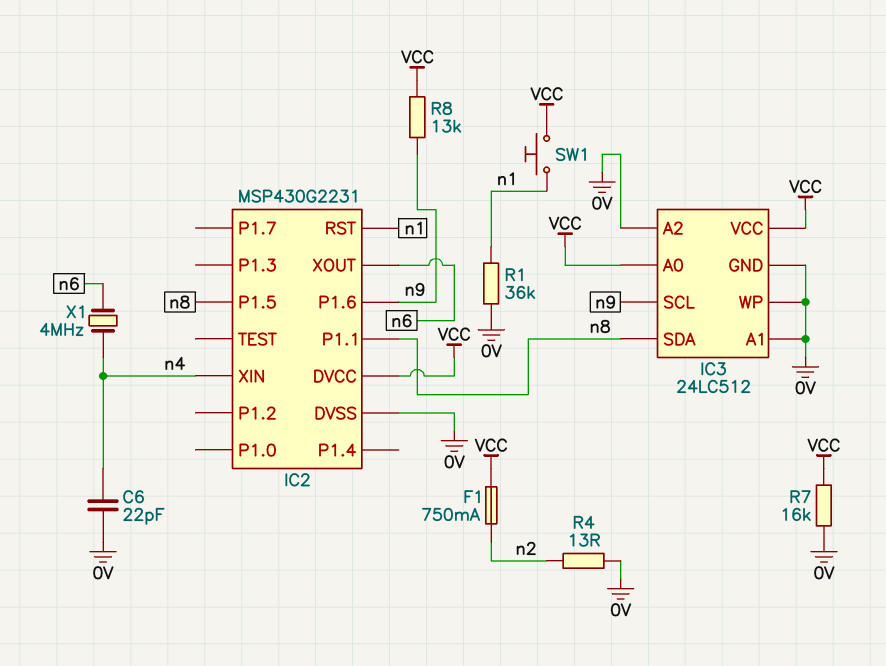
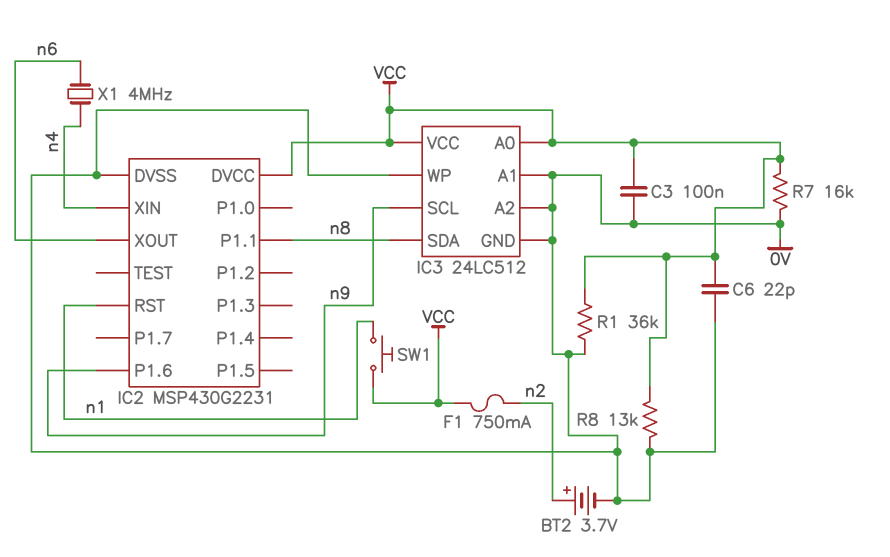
BT2: none -> 3.7V (plus n2, minus 0V)
C3: none -> 100nF (0V, VCC)
C6: 22pF (0V, n4) -> 22pF (0V, VCC)
IC2 pin P1.5: n8 -> none
R1: 36k (0V, n1) -> 36k (0V, VCC)
R4: 13 (0V, n2) -> none
R8: 13k (VCC, n9) -> 13k (0V, VCC)

